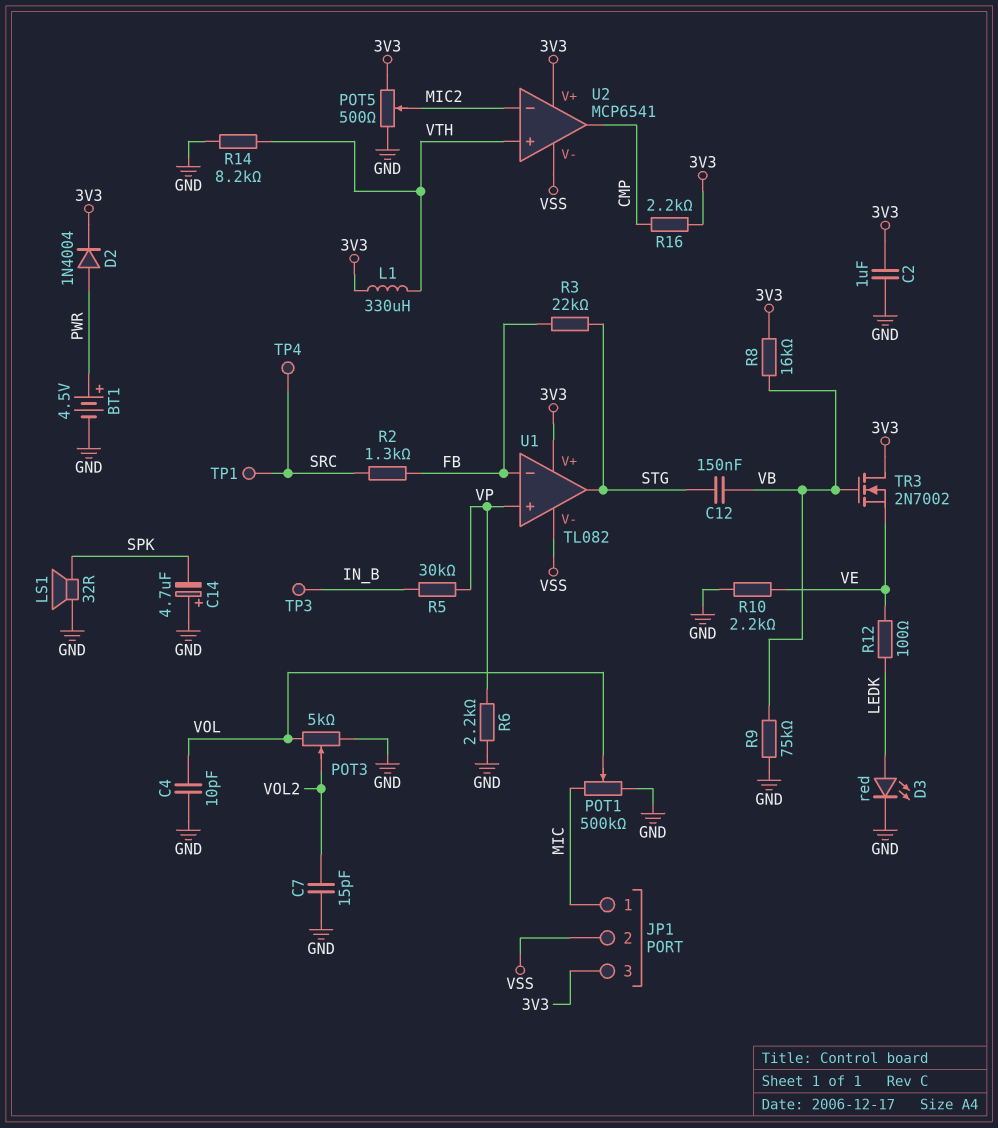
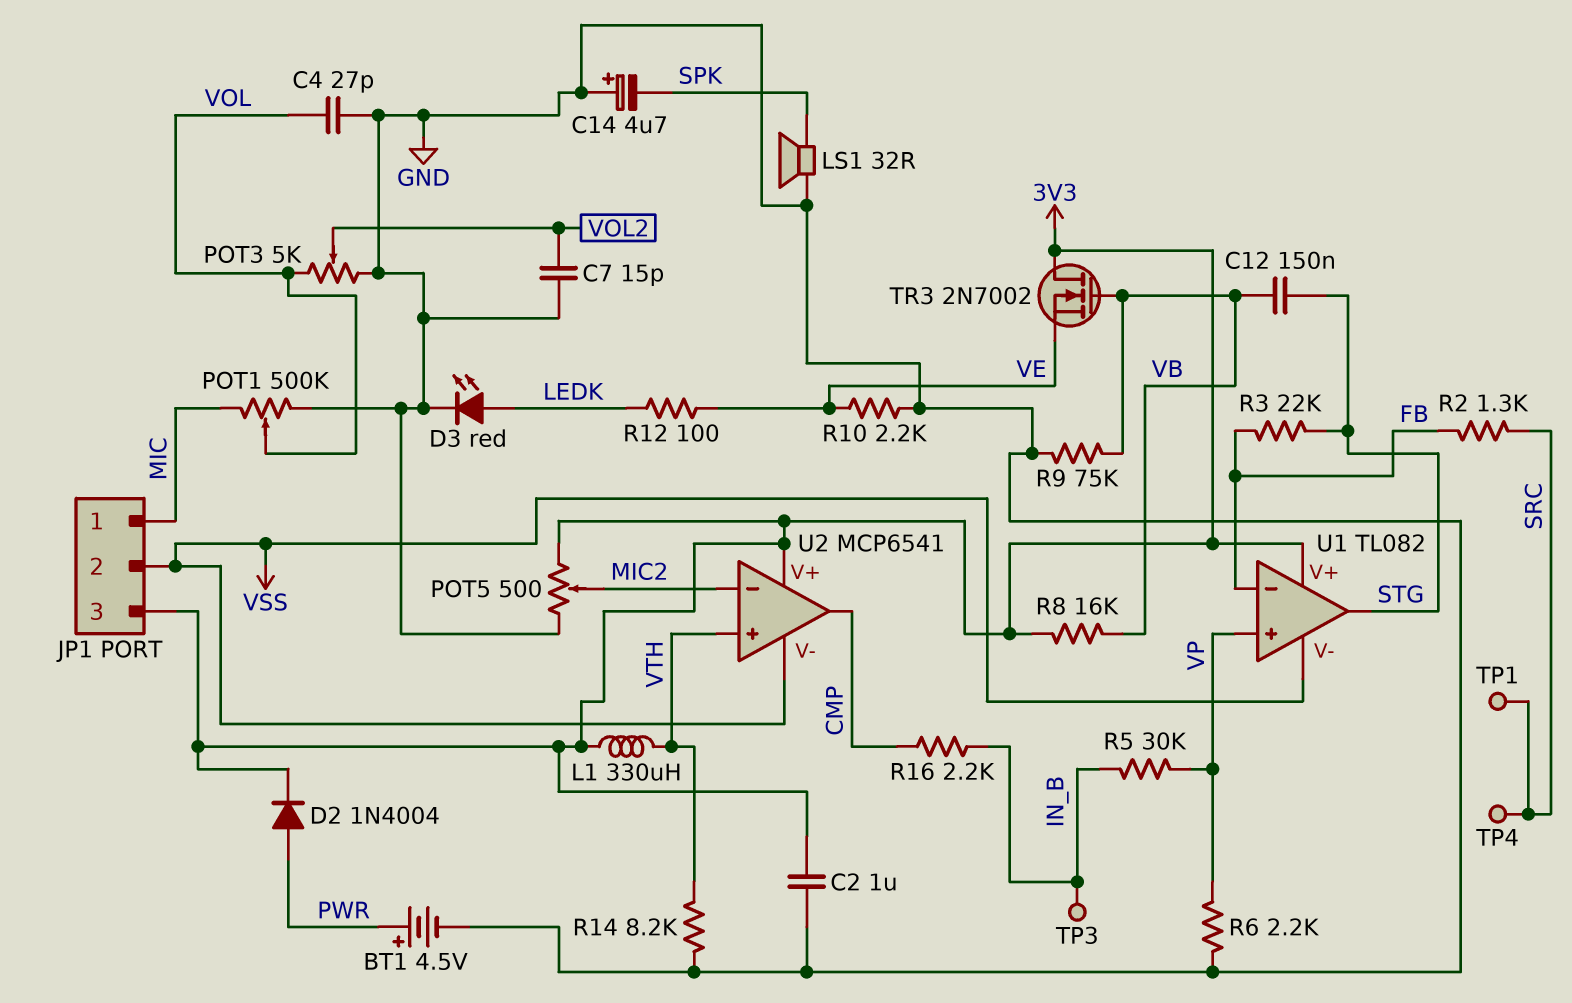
C4: 10pF (GND, VOL) -> 27pF (GND, VOL)
R16: 2.2k (3V3, CMP) -> 2.2k (CMP, IN_B)

